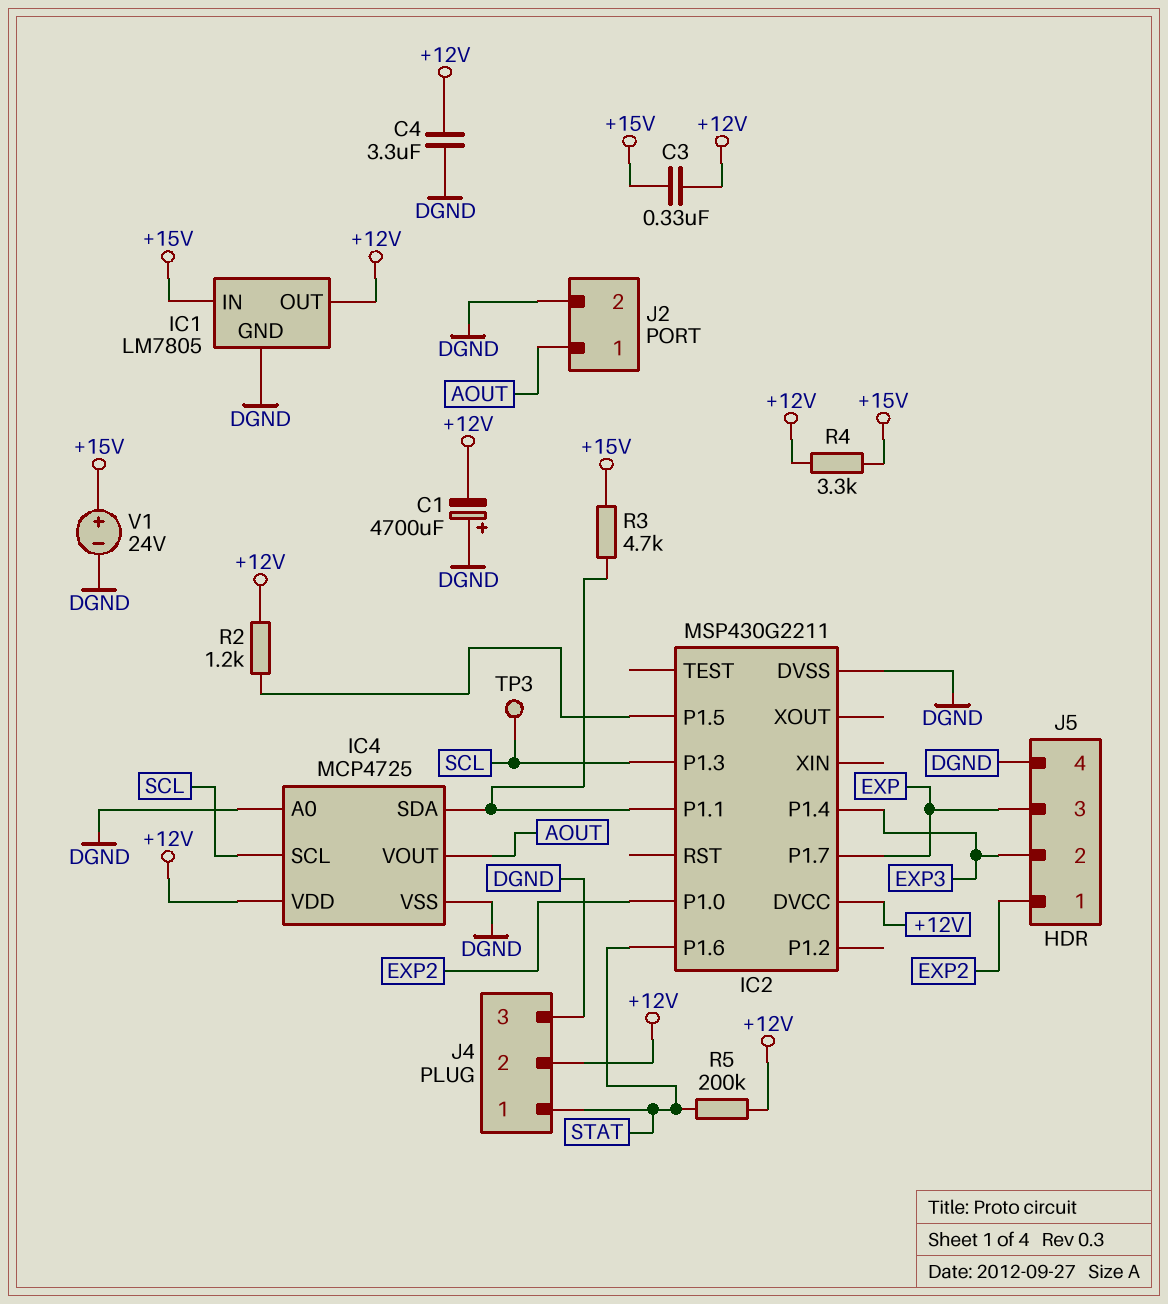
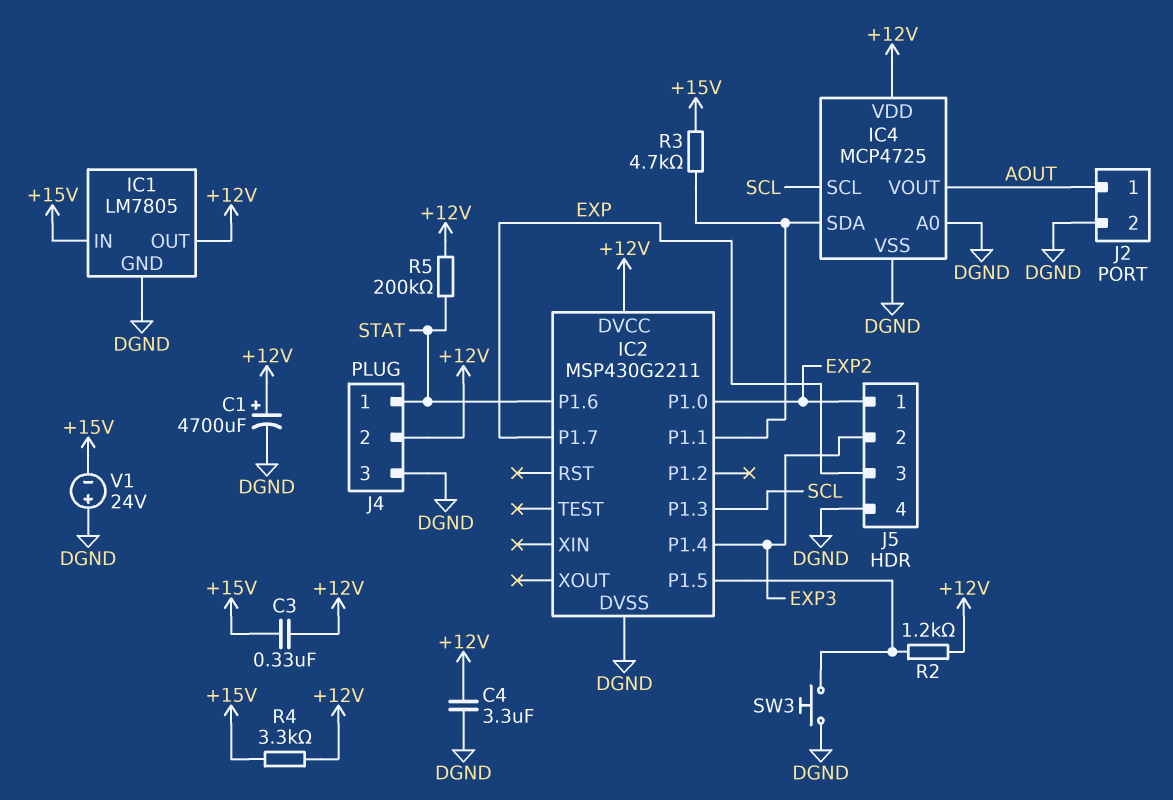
C1: 4700uF (plus DGND, minus +12V) -> 4700uF (plus +12V, minus DGND)
SW3: none -> button (DGND, IC2/P1.5)
TP3: test point (SCL) -> none
V1: 24V (plus +15V, minus DGND) -> 24V (plus DGND, minus +15V)

